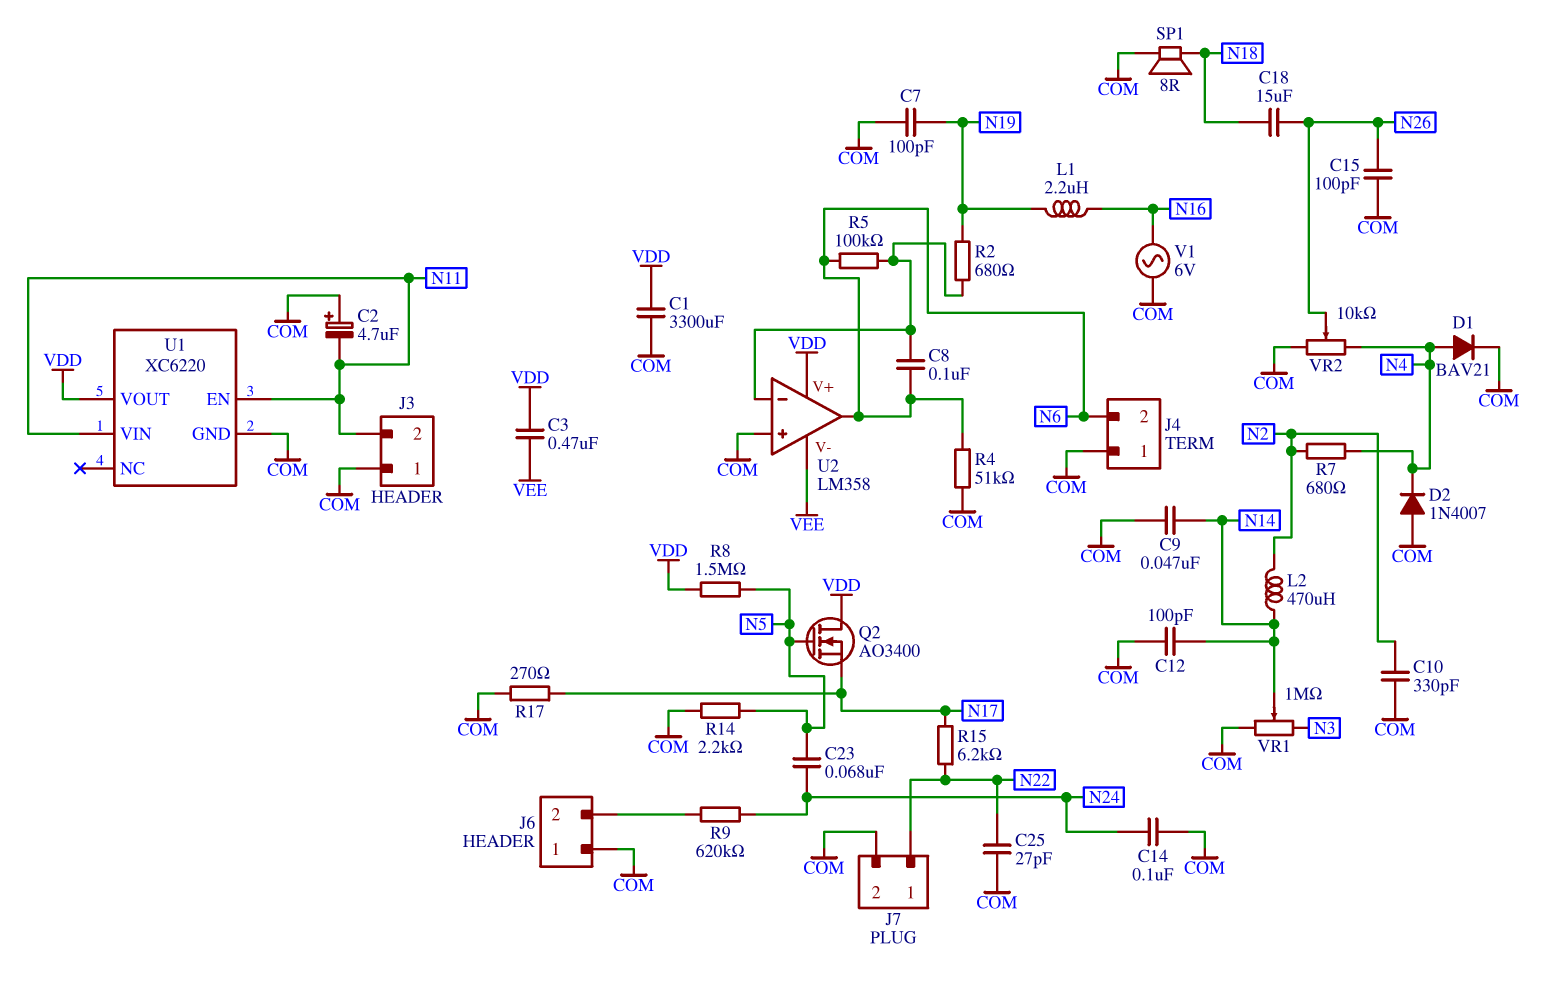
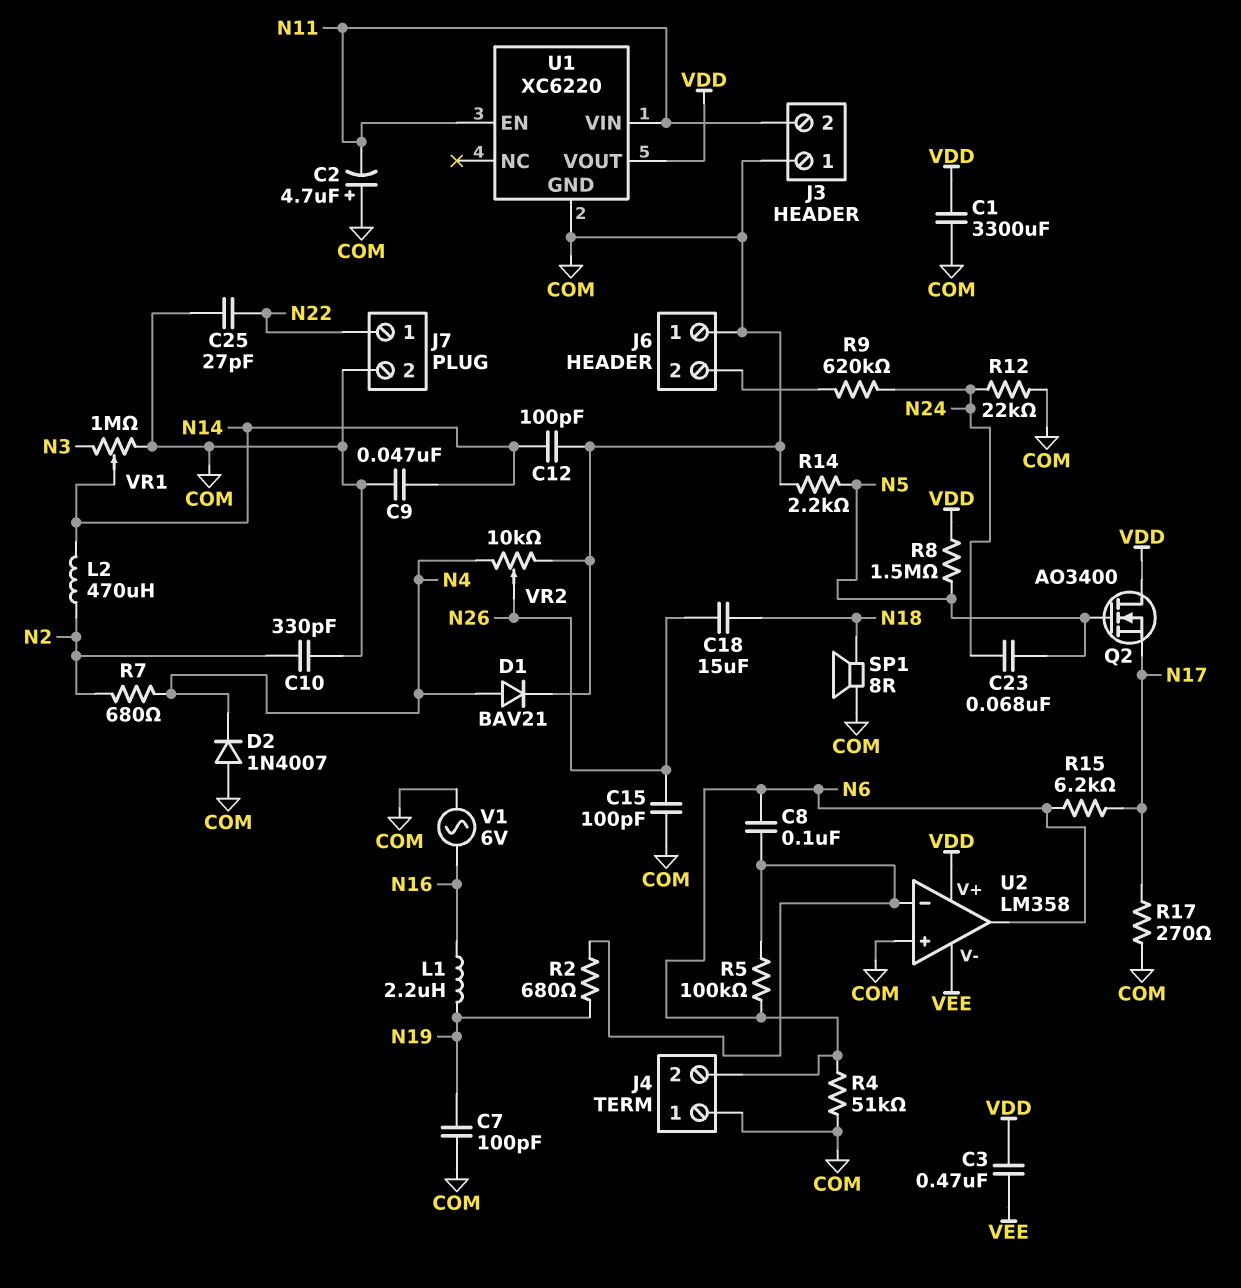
C14: 100nF (COM, N24) -> none
R12: none -> 22k (COM, N24)
R15: 6.2k (N17, N22) -> 6.2k (N6, N17)

